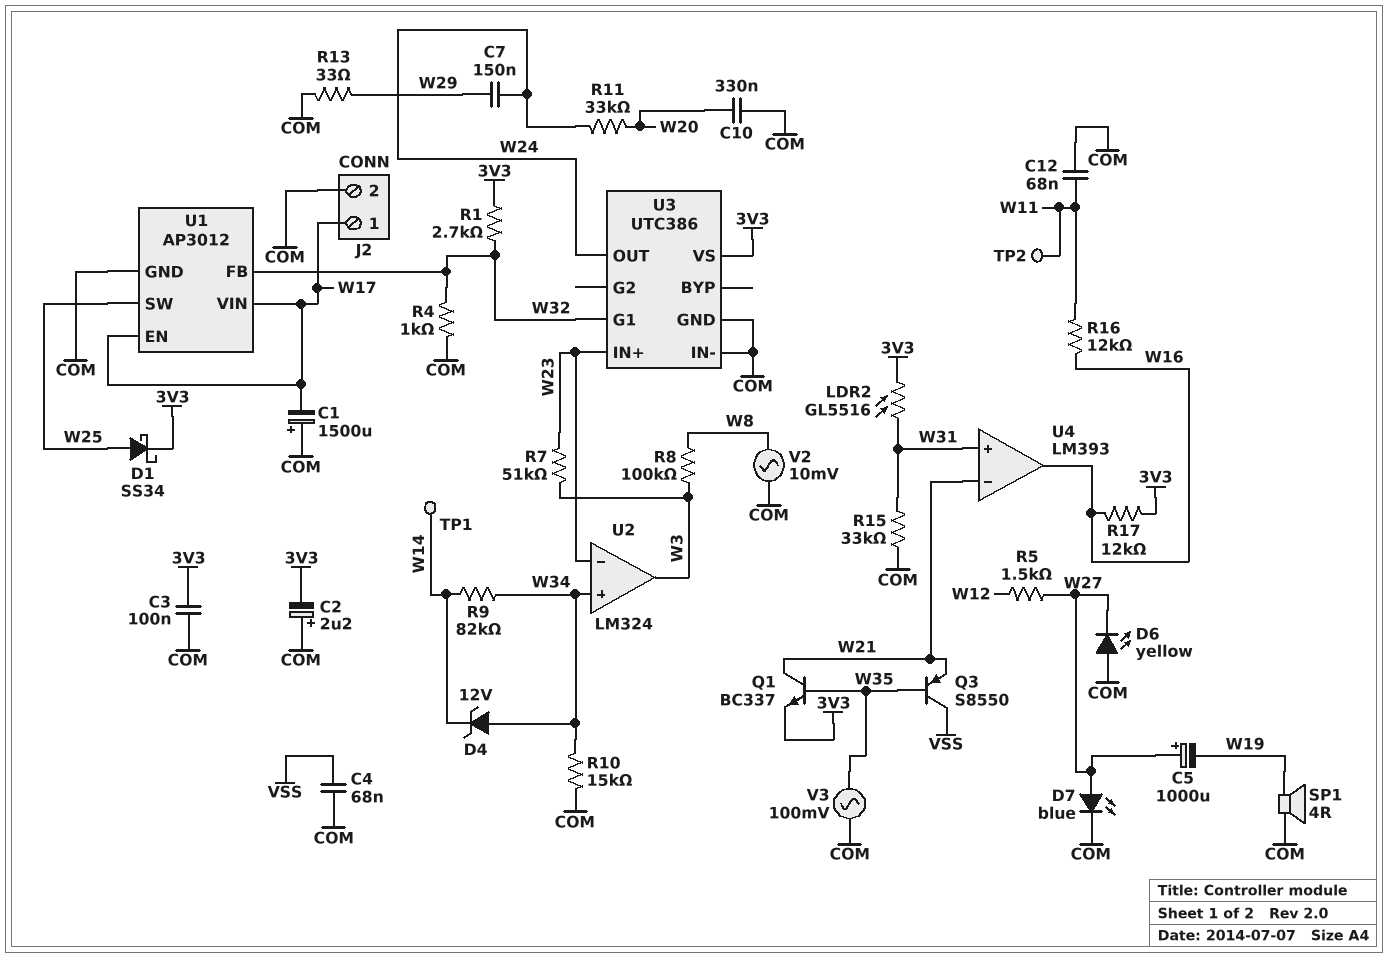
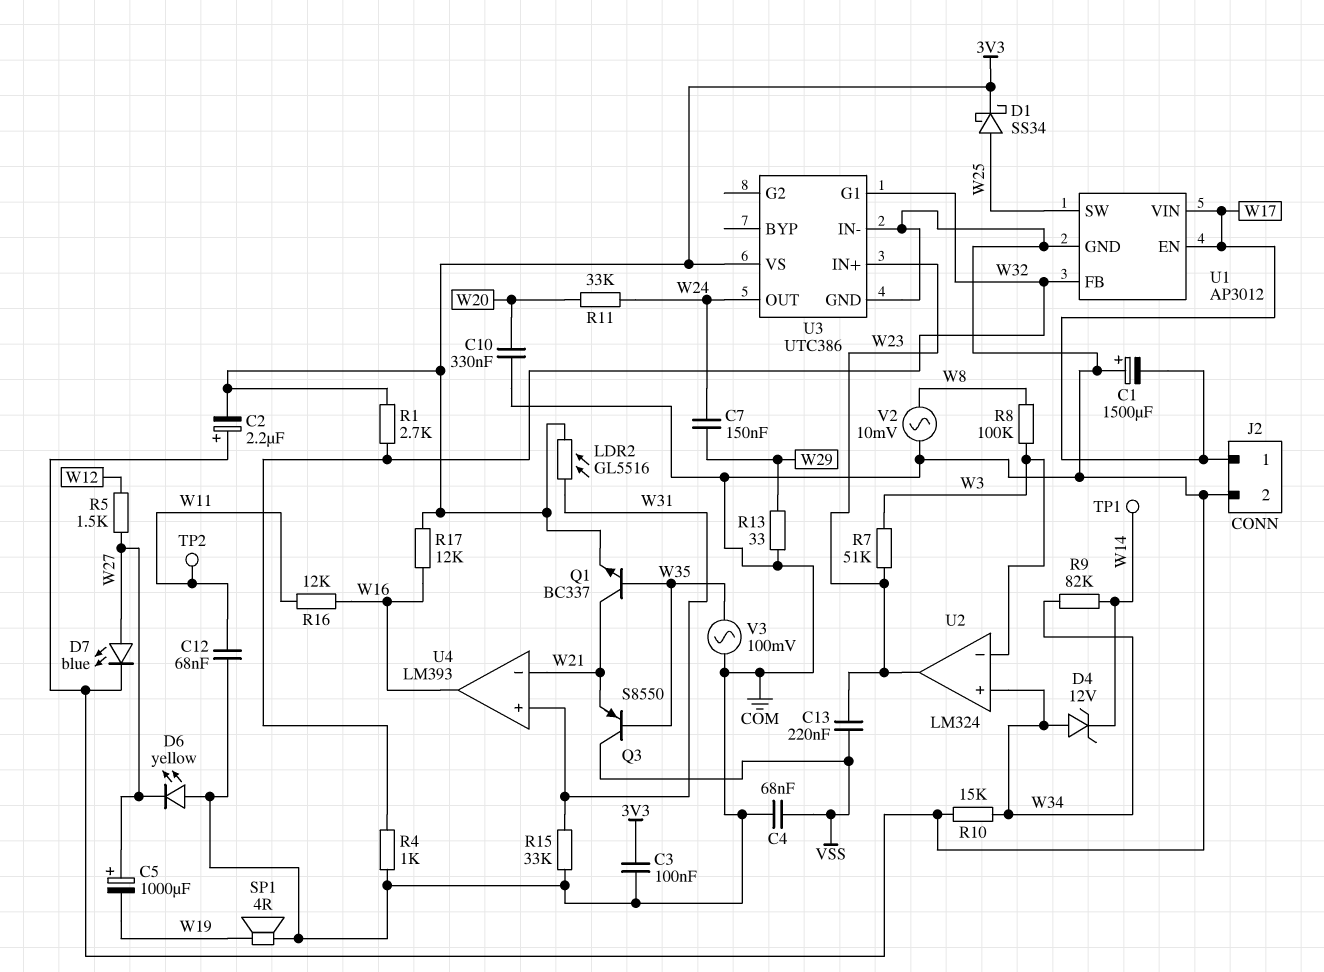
C13: none -> 220nF (VSS, W23)
U2 pin in-: W23 -> W3
U2 pin out: W3 -> W23

